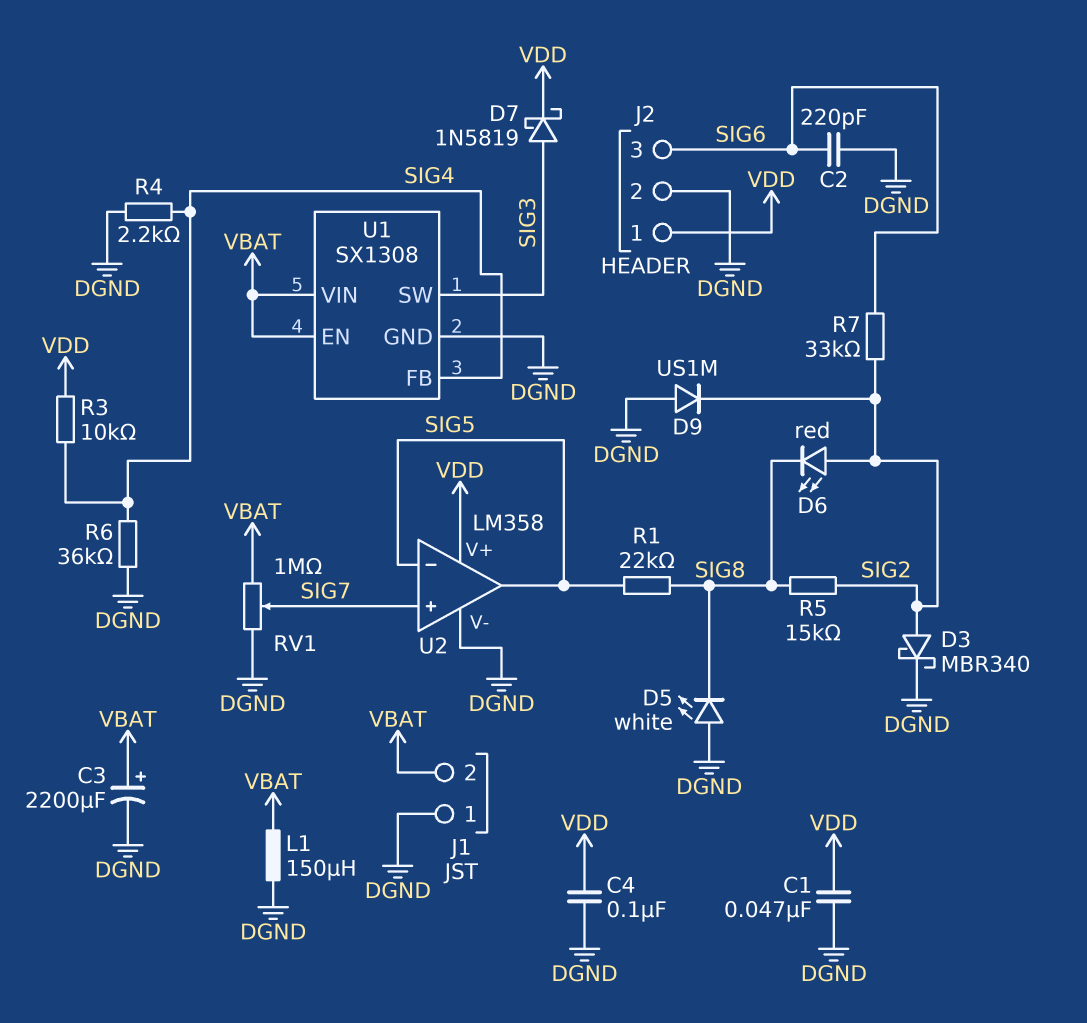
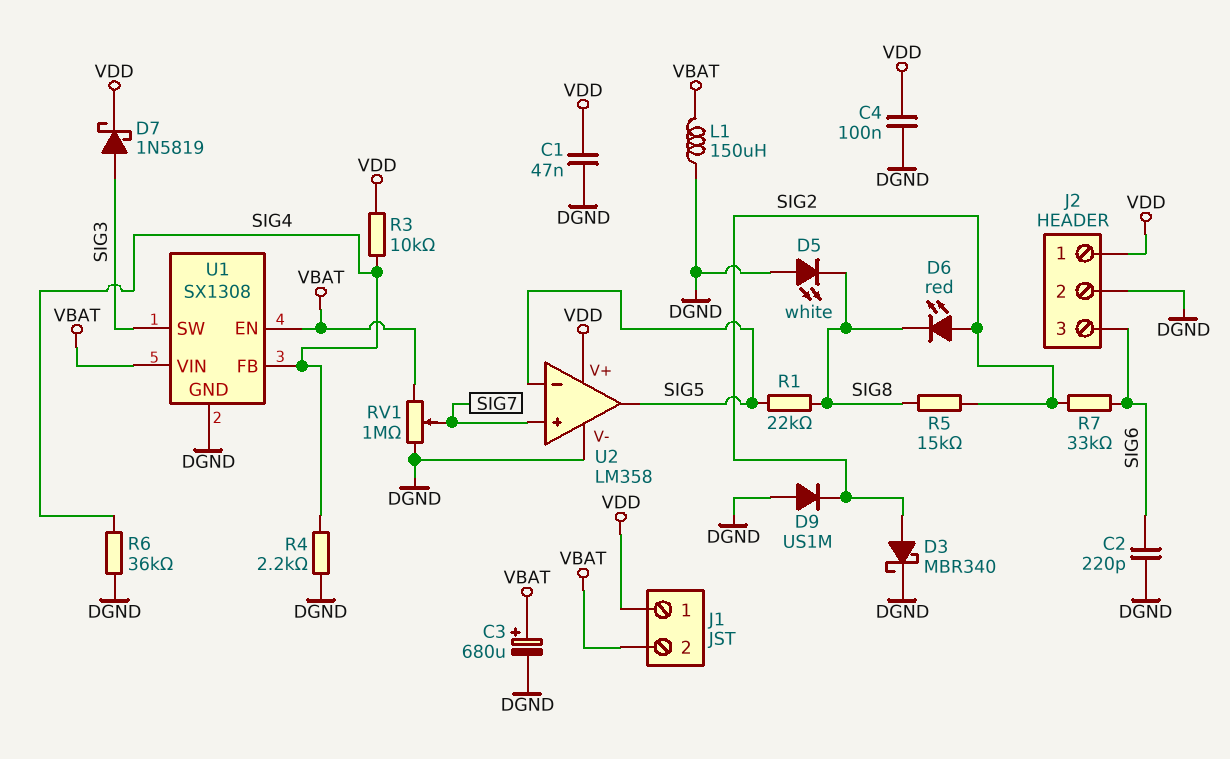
C3: 2200uF (plus VBAT, minus DGND) -> 680uF (plus VBAT, minus DGND)
J1 pin 1: DGND -> VDD

